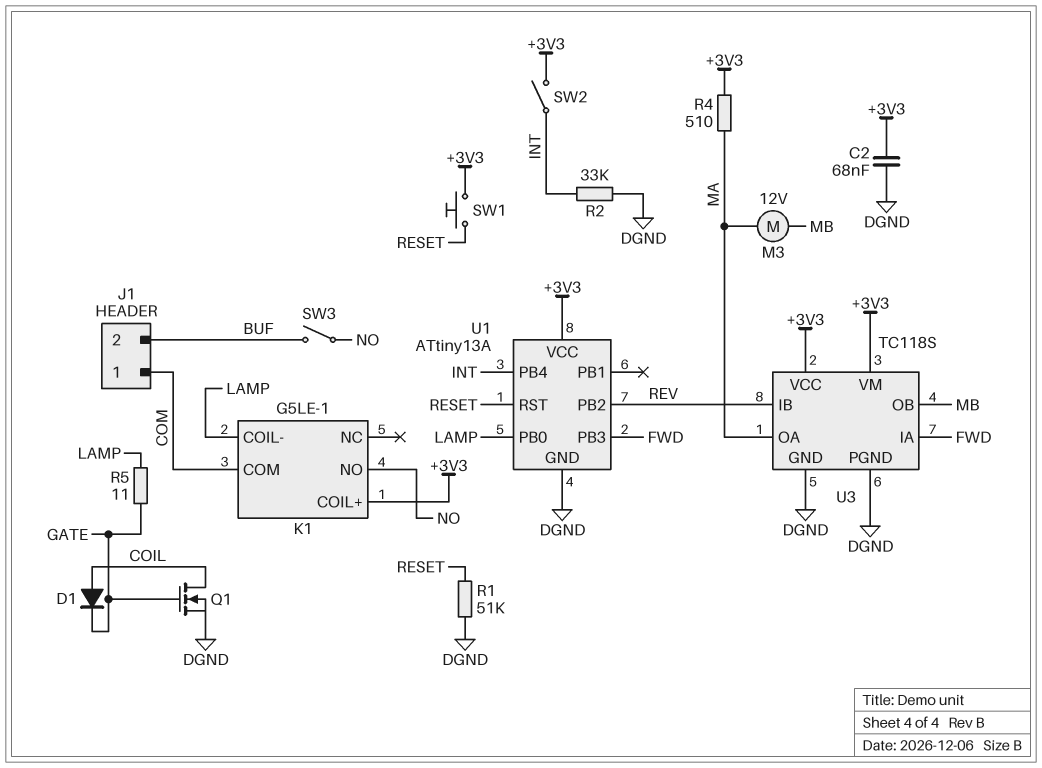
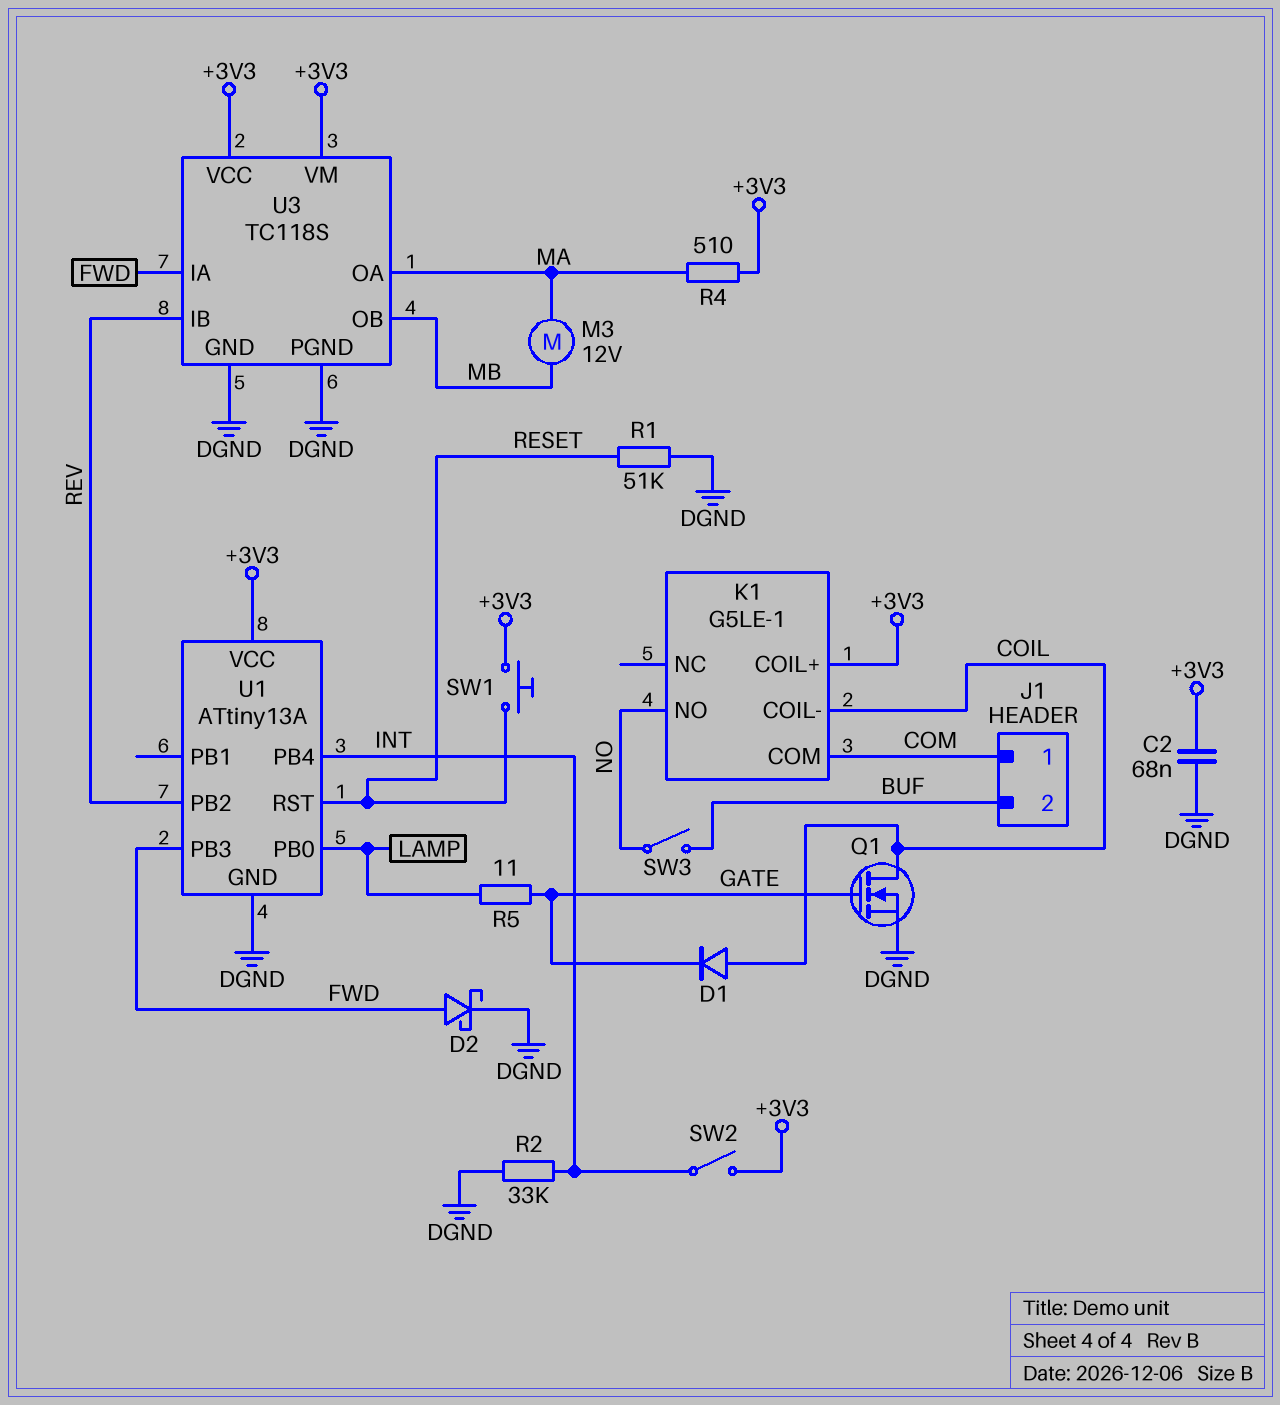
D2: none -> schottky (A FWD, K DGND)
K1 pin COIL-: LAMP -> COIL

